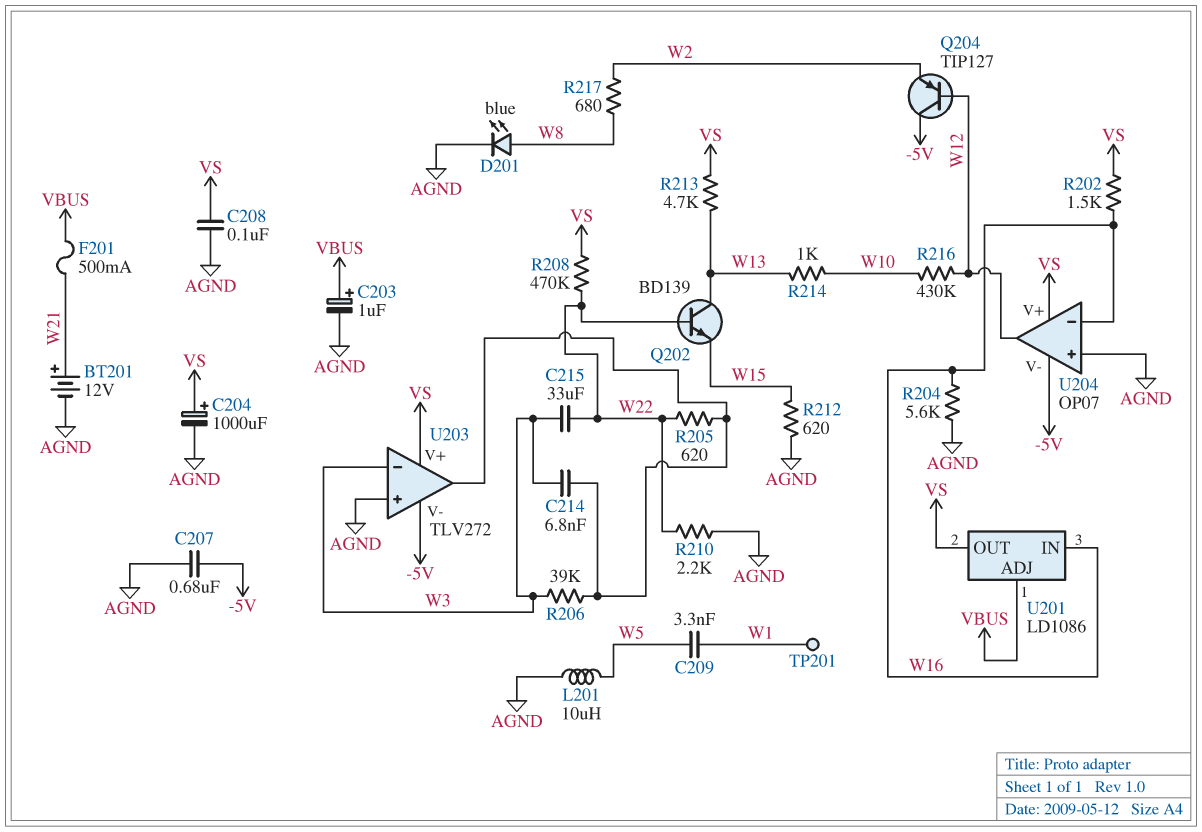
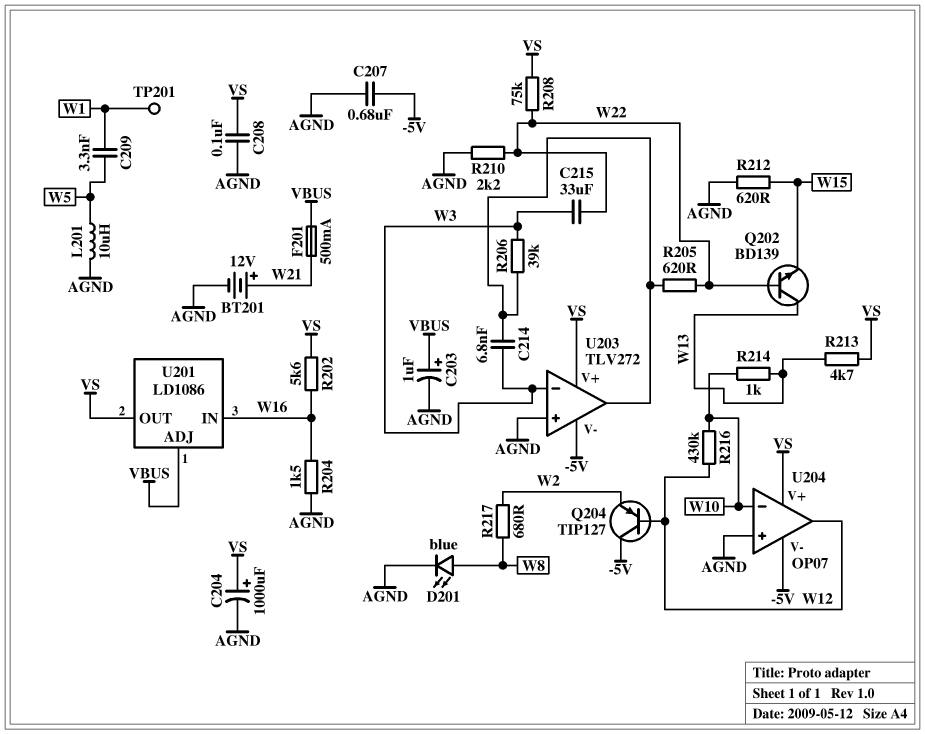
R202: 1.5k (VS, W16) -> 5.6k (VS, W16)
R204: 5.6k (AGND, W16) -> 1.5k (AGND, W16)
R208: 470k (VS, W22) -> 75k (VS, W22)
U204 pin in-: W16 -> W10

